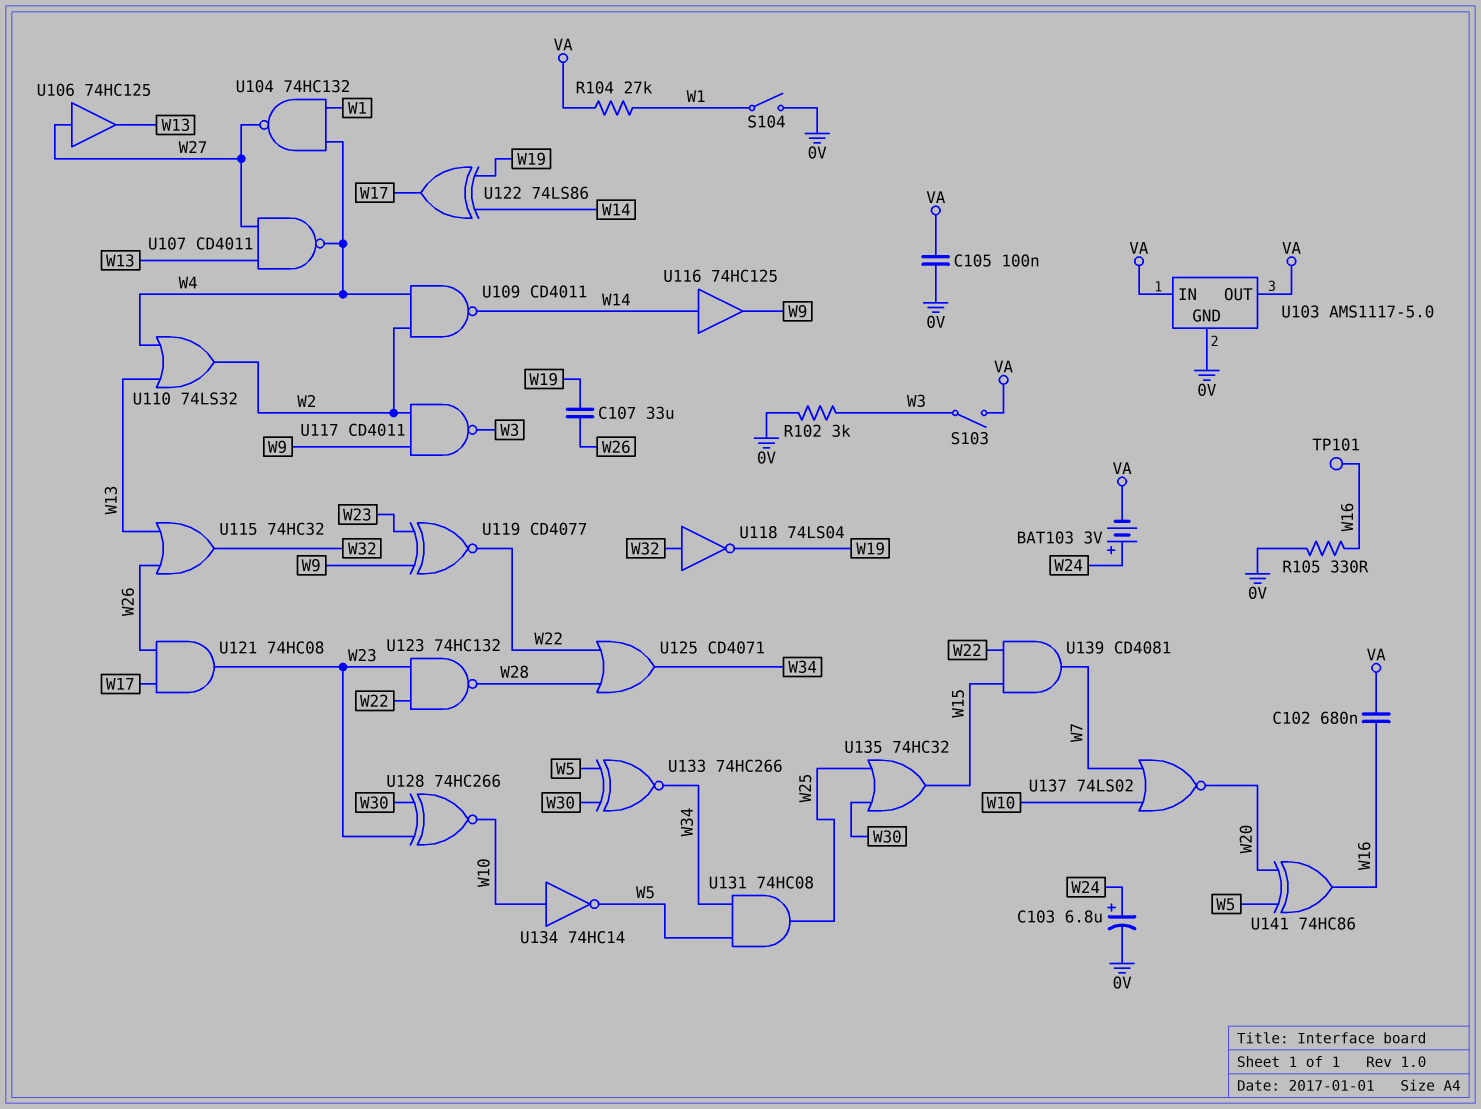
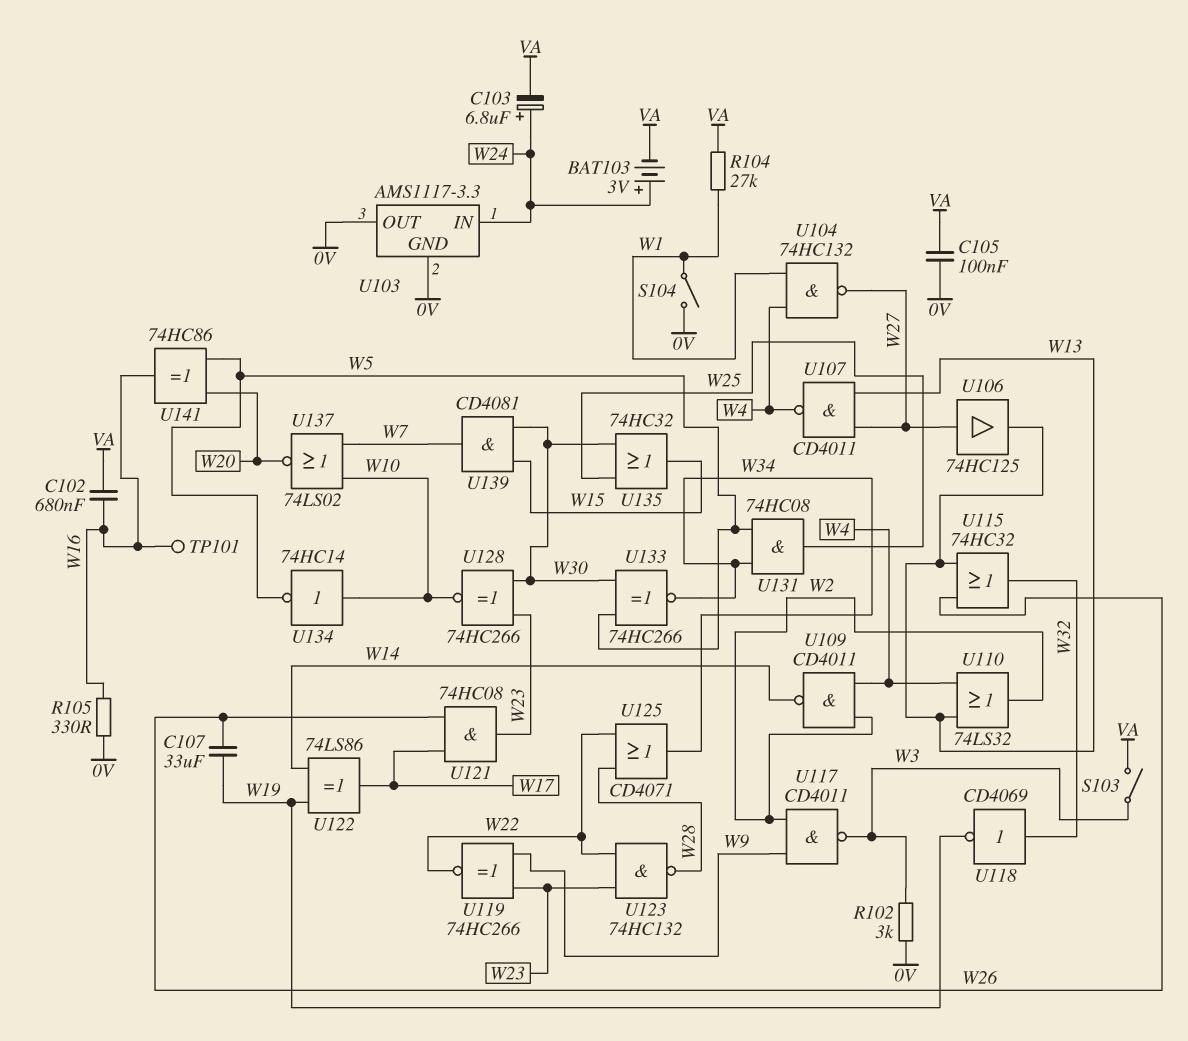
C103: 6.8uF (plus W24, minus 0V) -> 6.8uF (plus W24, minus VA)
U103: AMS1117-5.0 -> AMS1117-3.3
U103 pin IN: VA -> W24
U103 pin OUT: VA -> 0V
U116: buffer 74HC125 (in W14, out W9) -> none
U118: NOT 74LS04 (in W32, out W19) -> NOT CD4069 (in W32, out W19)
U119: XNOR CD4077 (in W9, in W23, out W22) -> XNOR 74HC266 (in W9, in W23, out W22)
U139: AND CD4081 (in W15, in W22, out W7) -> AND CD4081 (in W15, in W30, out W7)

